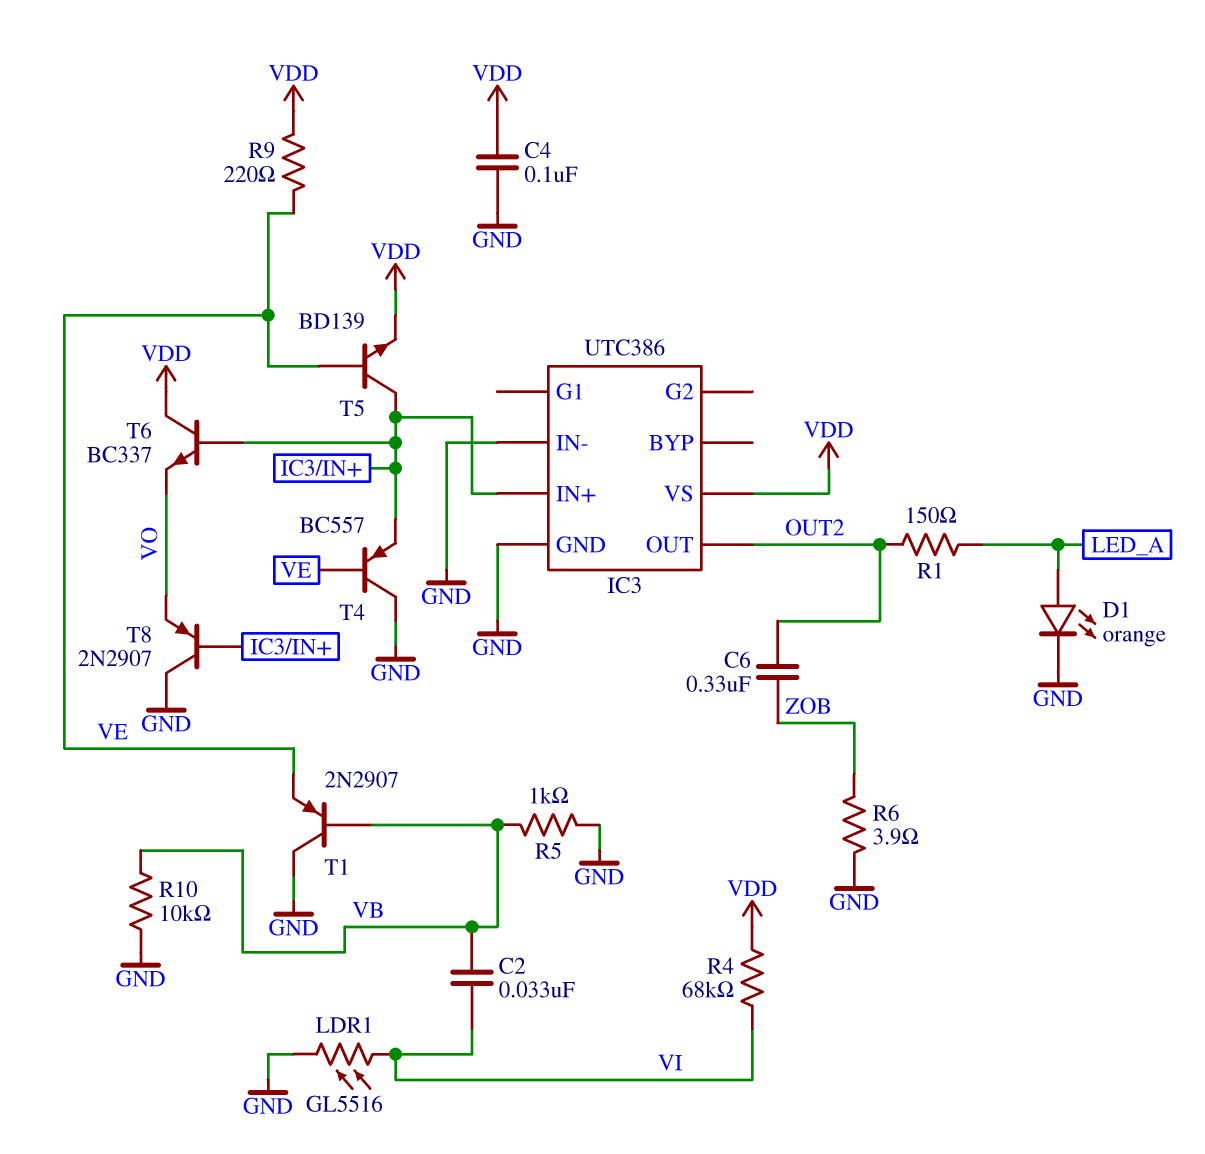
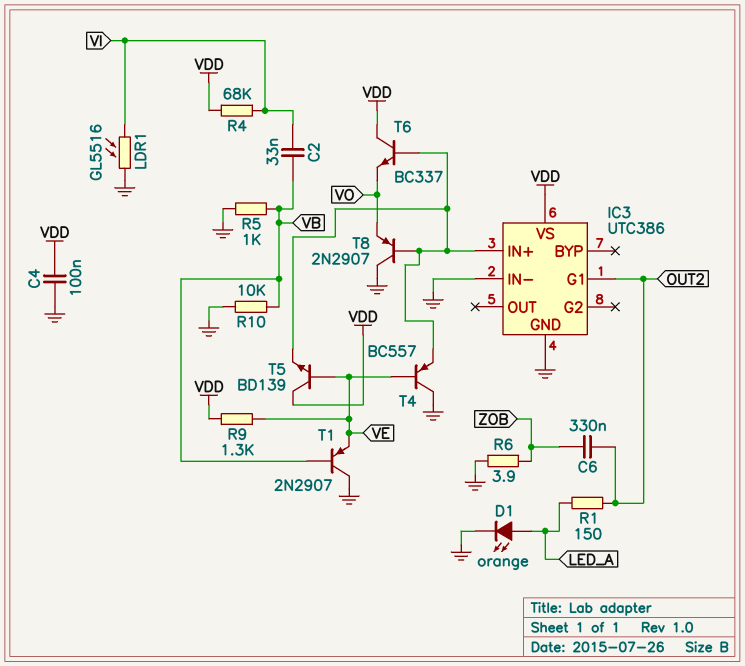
IC3 pin G1: none -> OUT2
IC3 pin OUT: OUT2 -> none
R9: 220 (VDD, VE) -> 1.3k (VDD, VE)
T5: NPN BD139 (B VE, C IC3/IN+, E VDD) -> NPN BD139 (B VE, C VDD, E IC3/IN+)

